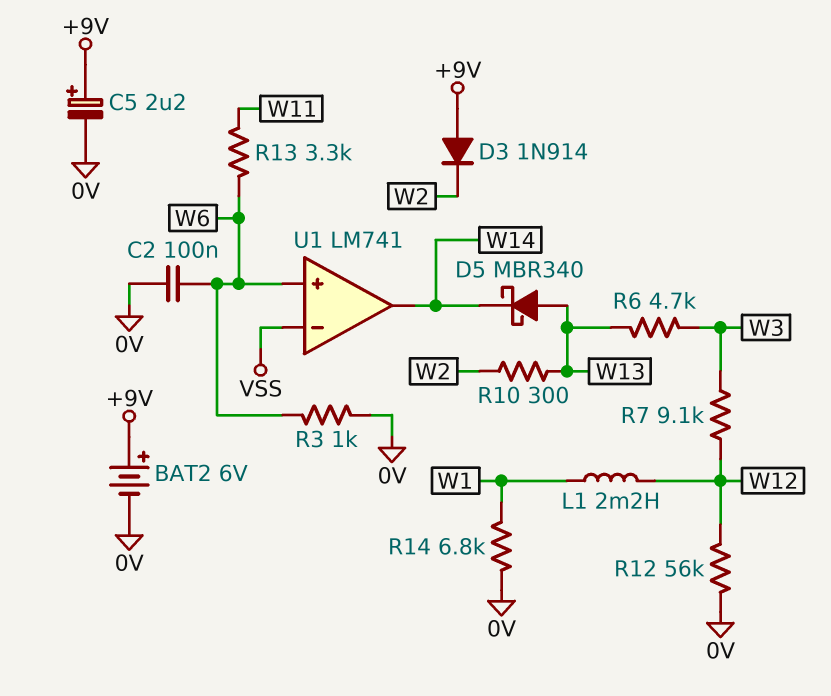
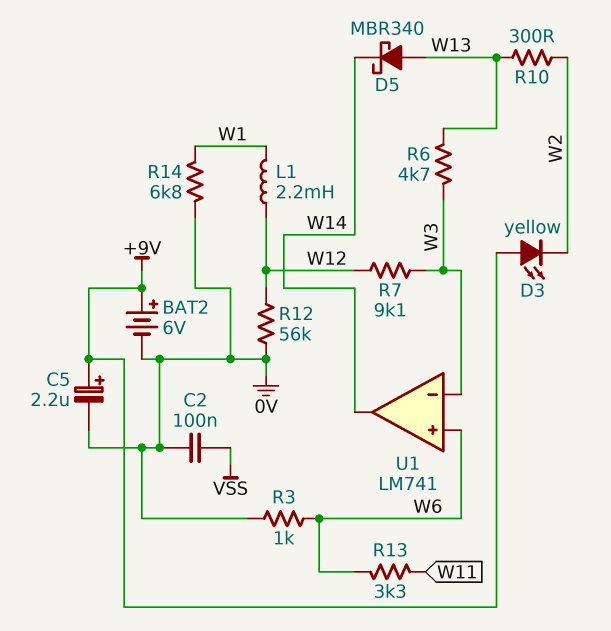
C2: 100nF (0V, W6) -> 100nF (0V, VSS)
D3: diode 1N914 (A +9V, K W2) -> LED yellow (A +9V, K W2)
U1 pin in-: VSS -> W3

